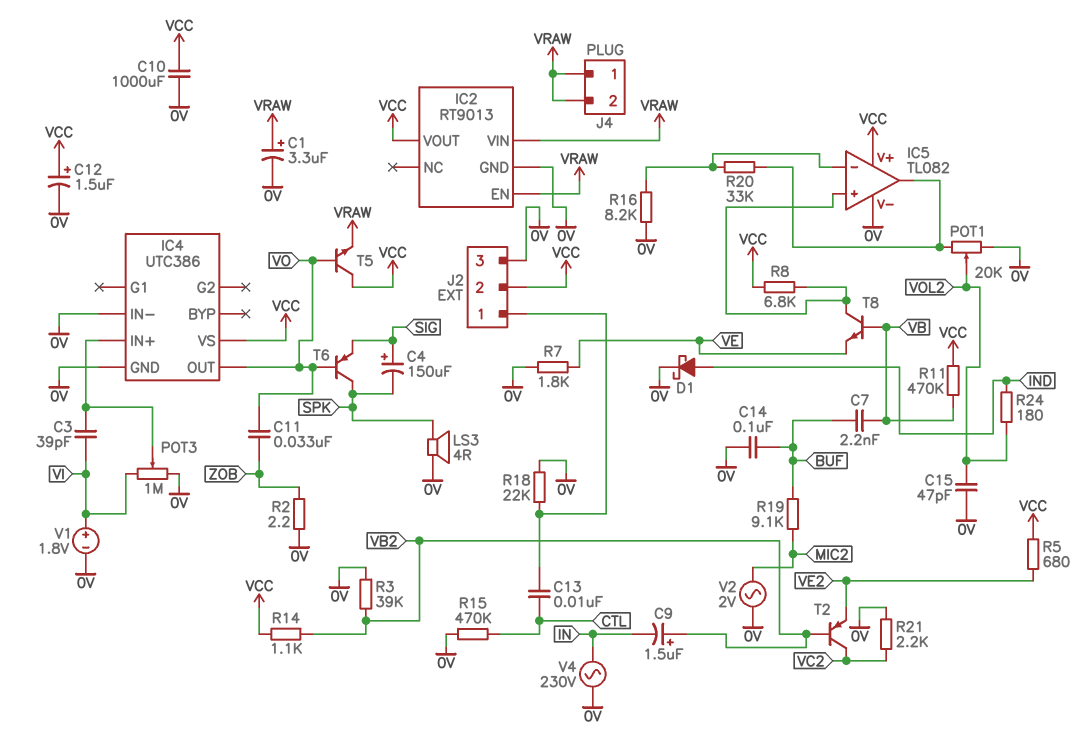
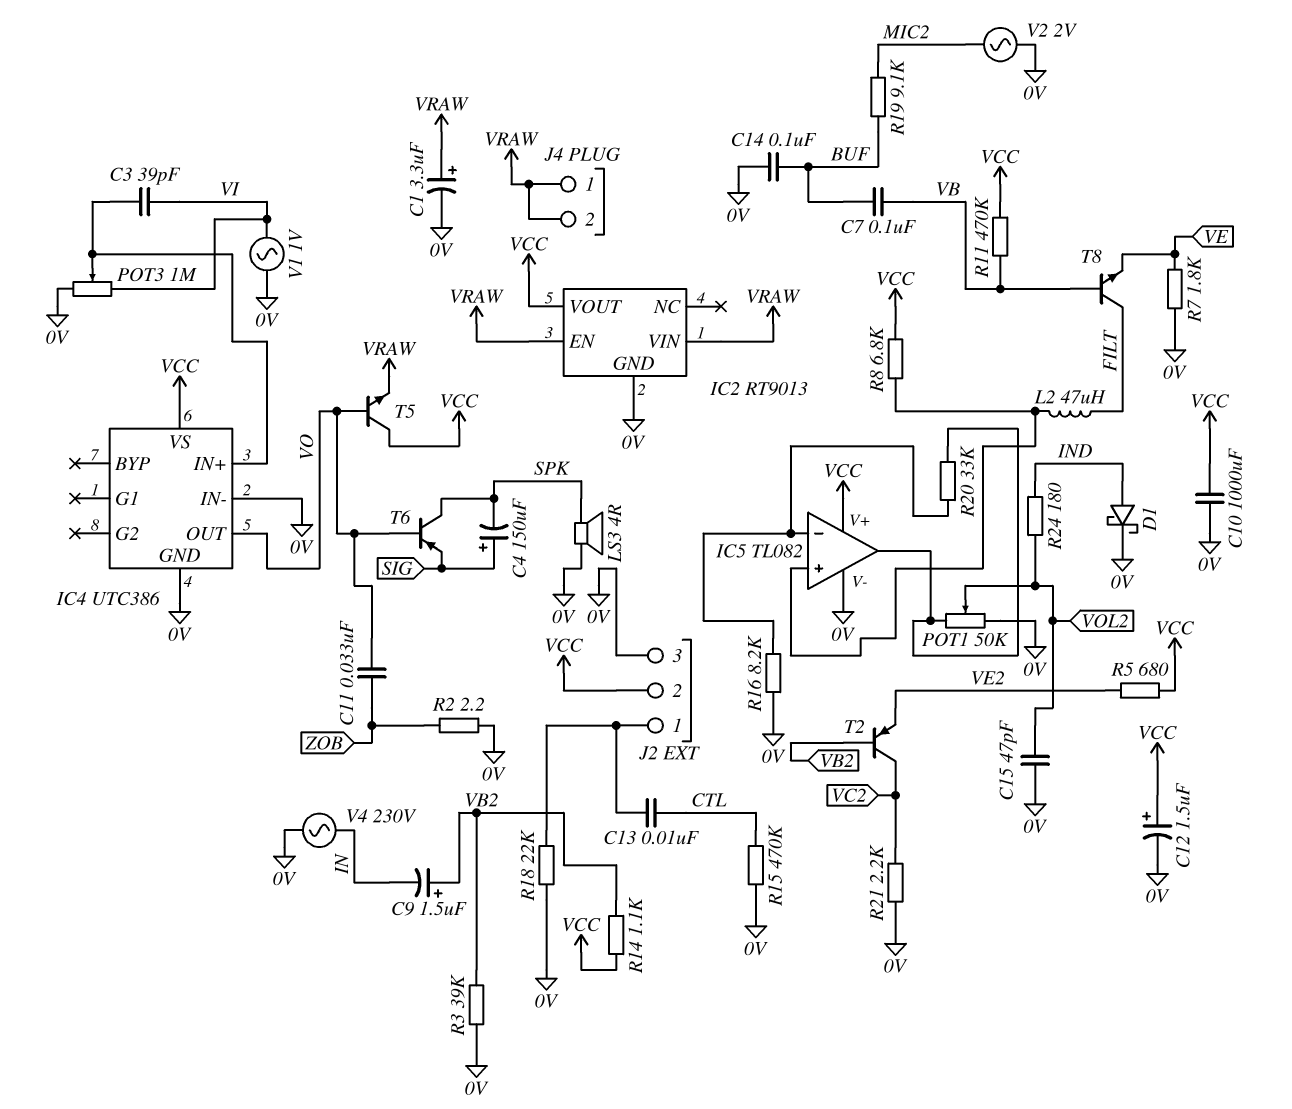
C7: 2.2nF (BUF, VB) -> 100nF (BUF, VB)
L2: none -> 47uH (FILT, IC5/in+)
POT1: 20k (0V, IC5/out, wiper VOL2) -> 50k (0V, IC5/out, wiper VOL2)
T8: NPN (B VB, C IC5/in+, E VE) -> NPN (B VB, C FILT, E VE)
V1: 1.8V (plus VI, minus 0V) -> AC 1V (0V, VI)

